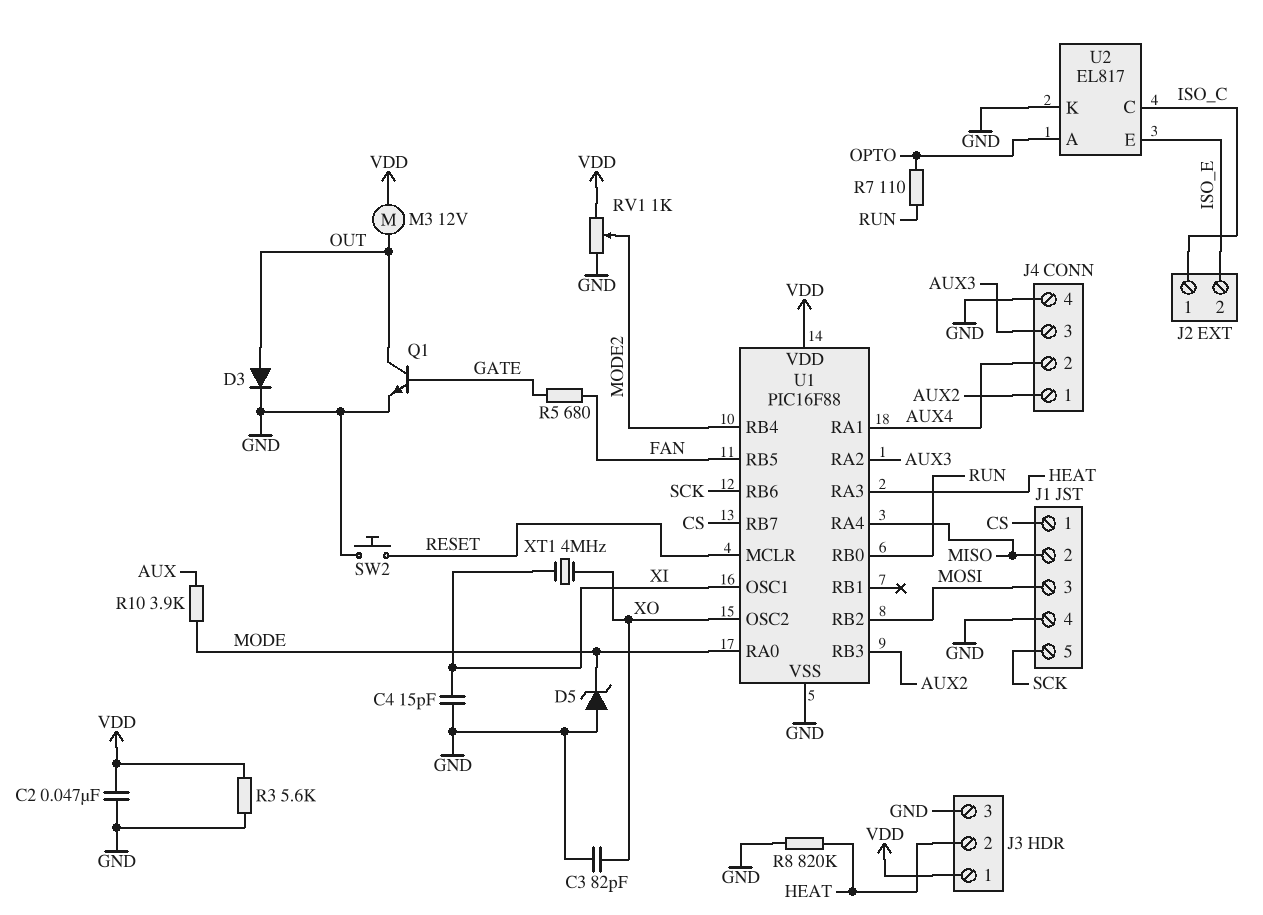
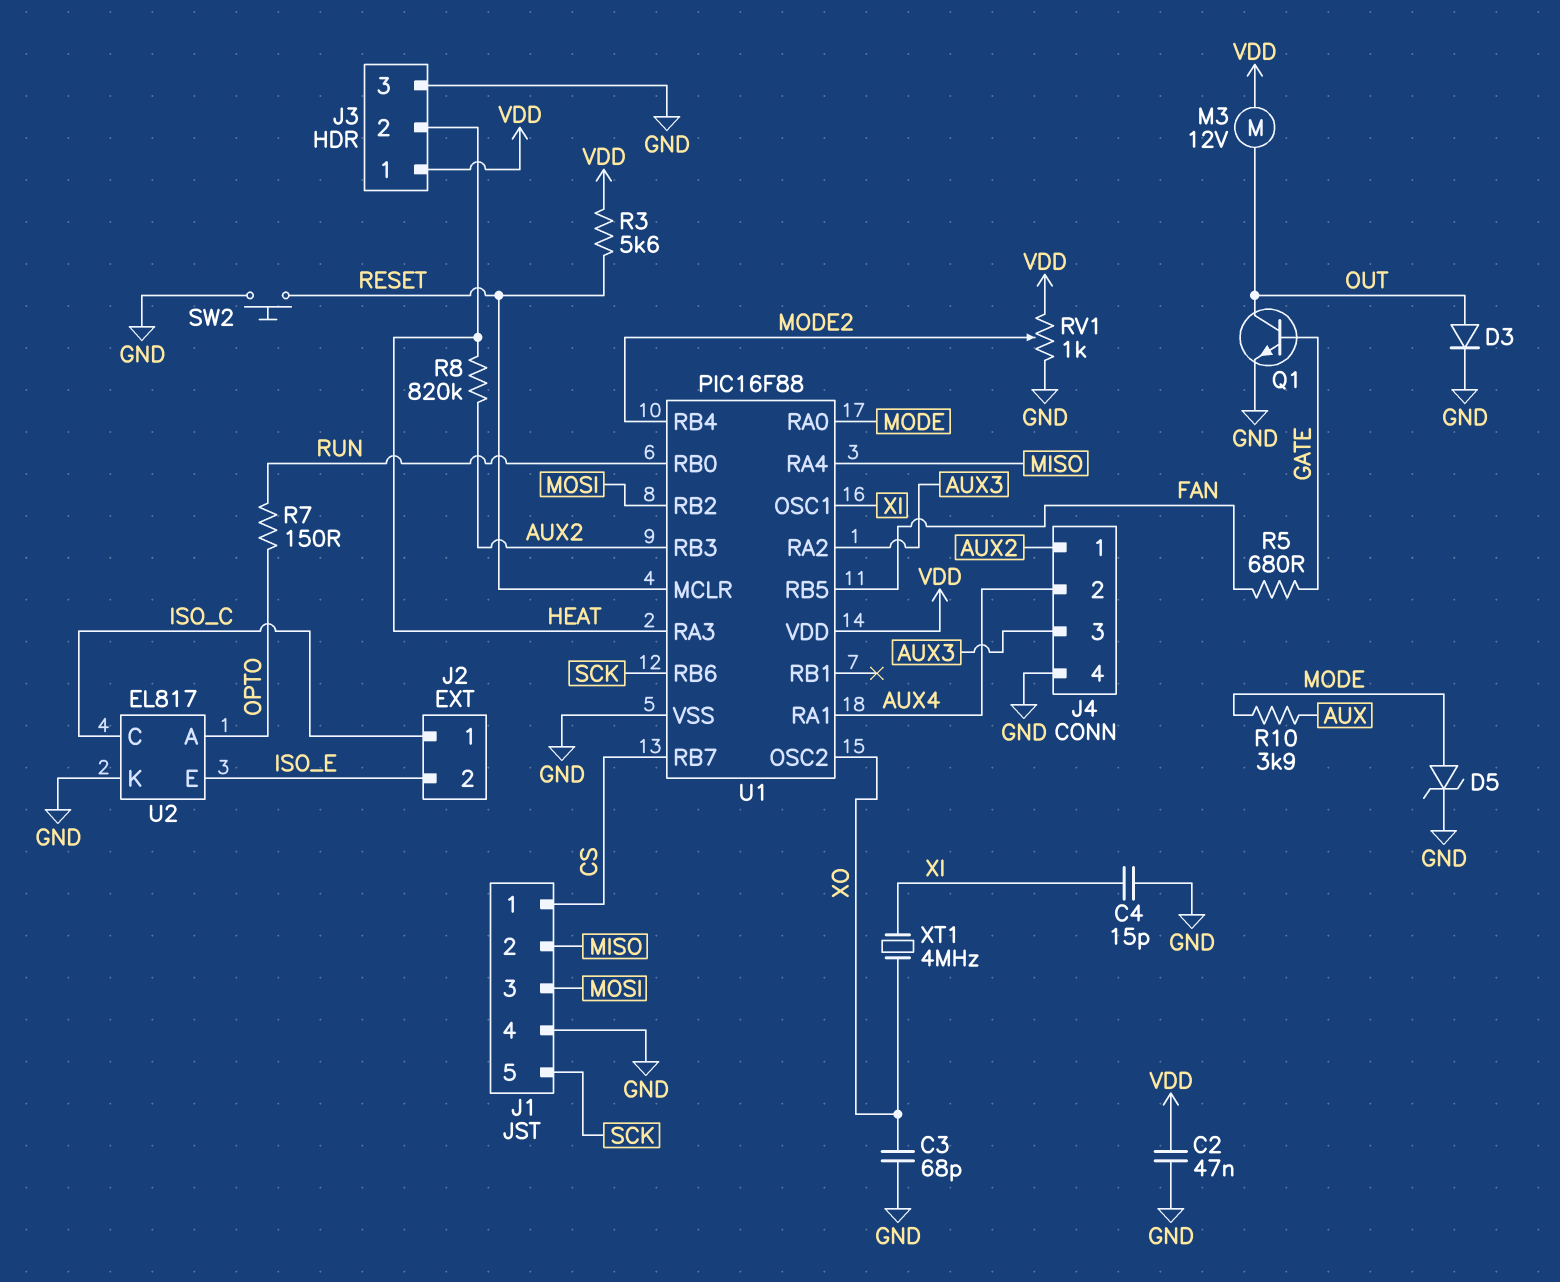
C3: 82pF (GND, XO) -> 68pF (GND, XO)
D5: zener (A GND, K MODE) -> zener (A MODE, K GND)
R3: 5.6k (GND, VDD) -> 5.6k (RESET, VDD)
R7: 110 (OPTO, RUN) -> 150 (OPTO, RUN)
R8: 820k (GND, HEAT) -> 820k (AUX2, HEAT)

